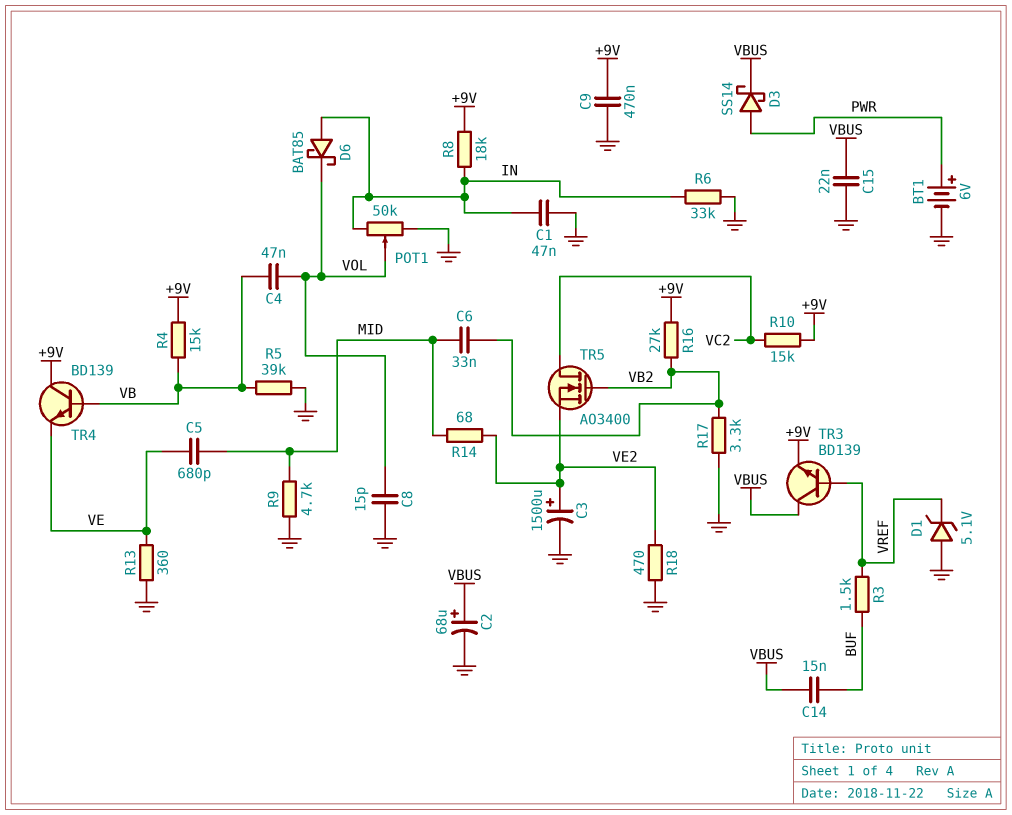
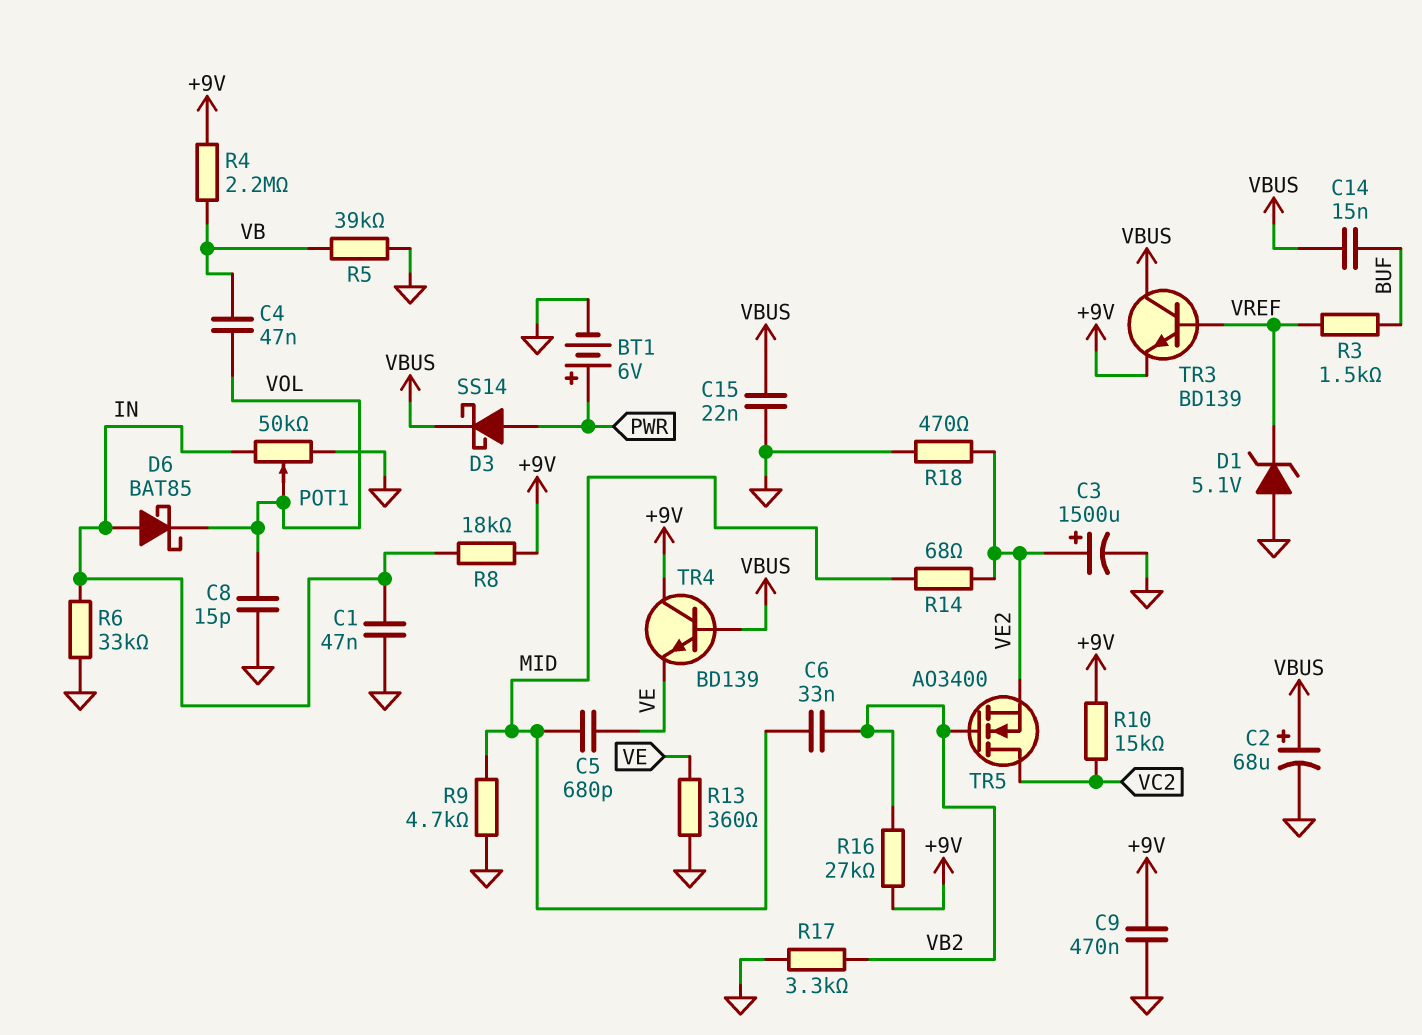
R4: 15k (+9V, VB) -> 2.2M (+9V, VB)
TR4: NPN BD139 (B VB, C +9V, E VE) -> NPN BD139 (B VBUS, C +9V, E VE)

